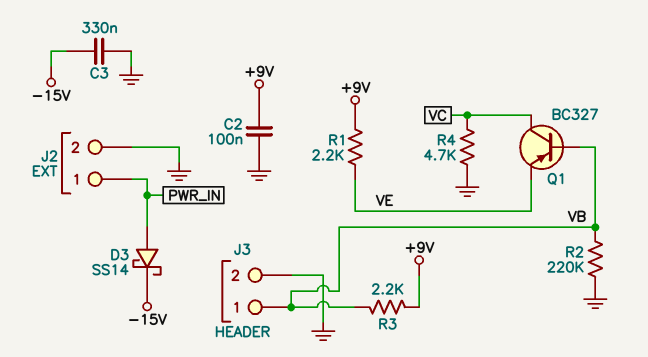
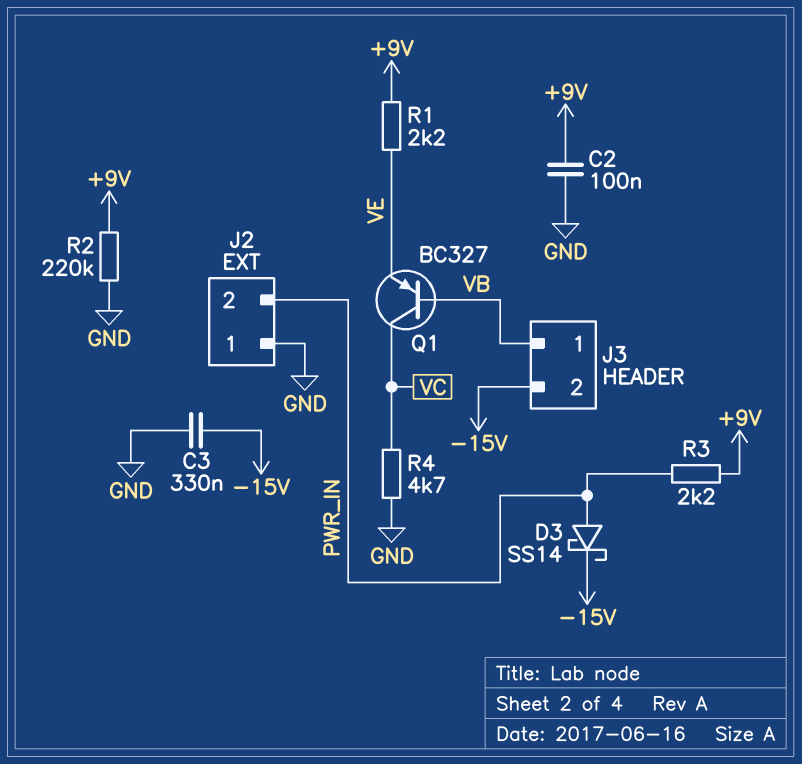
J2 pin 1: PWR_IN -> GND
J2 pin 2: GND -> PWR_IN
J3 pin 2: GND -> -15V
R2: 220k (GND, VB) -> 220k (+9V, GND)
R3: 2.2k (+9V, VB) -> 2.2k (+9V, PWR_IN)

